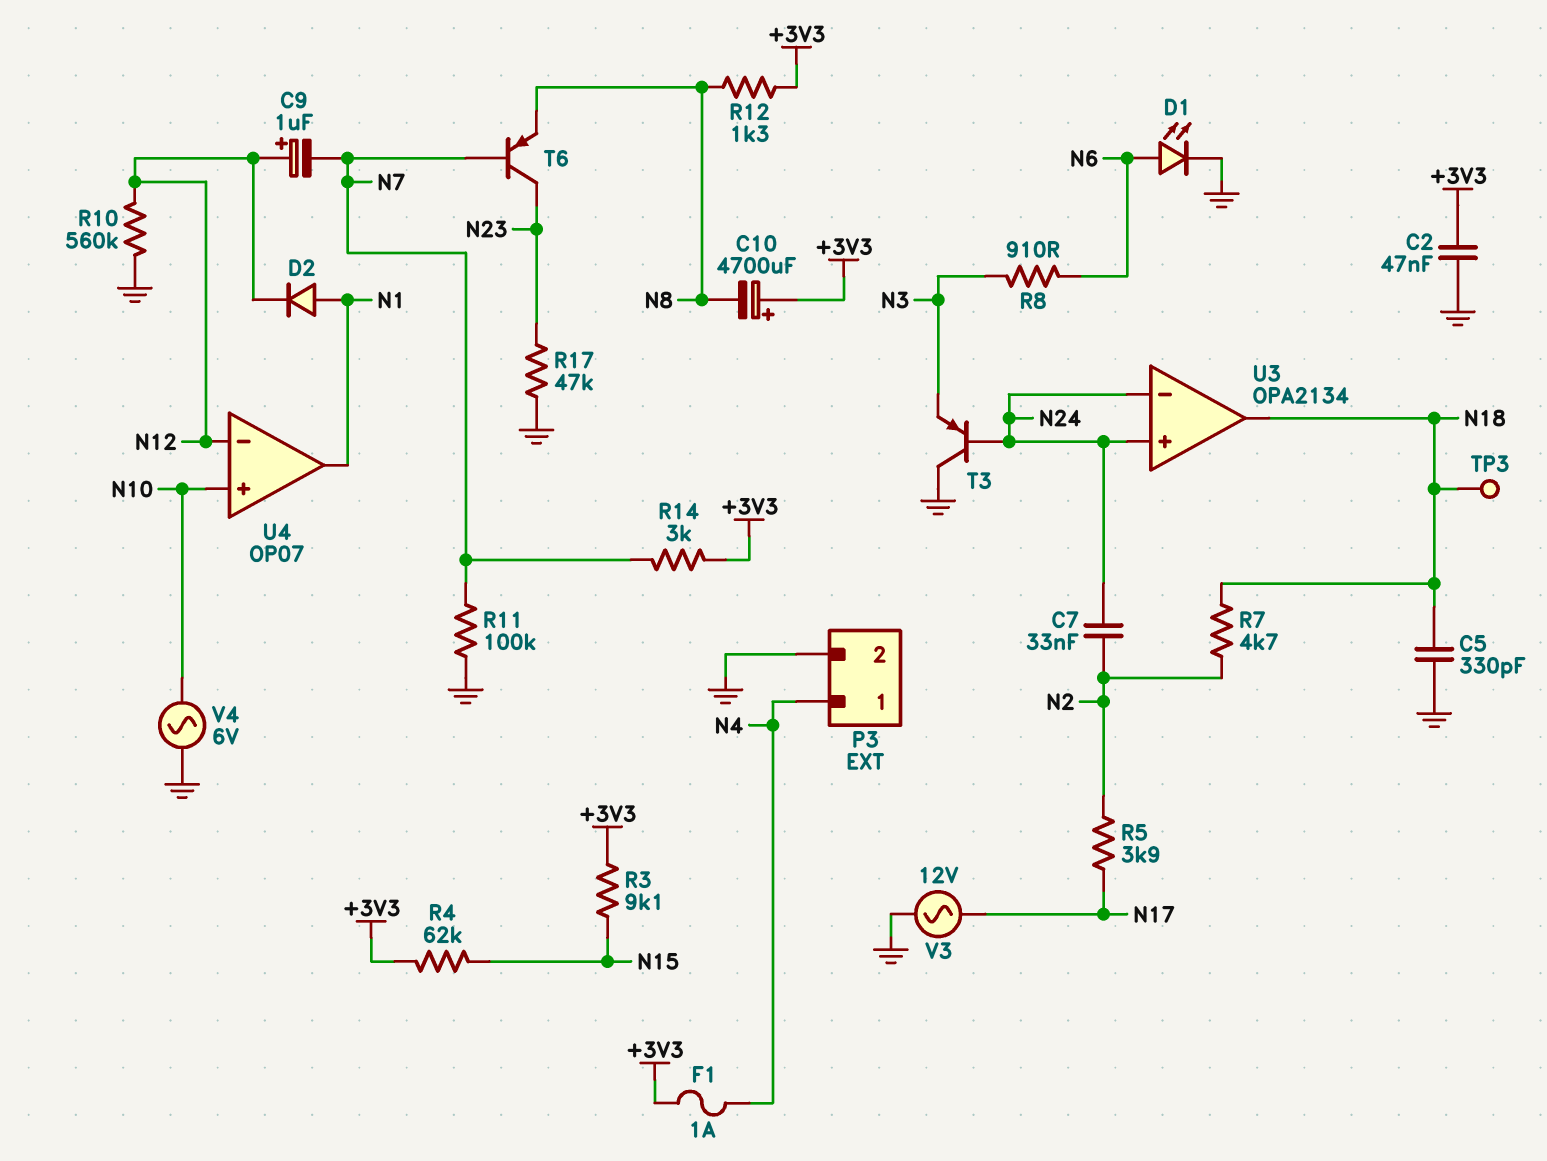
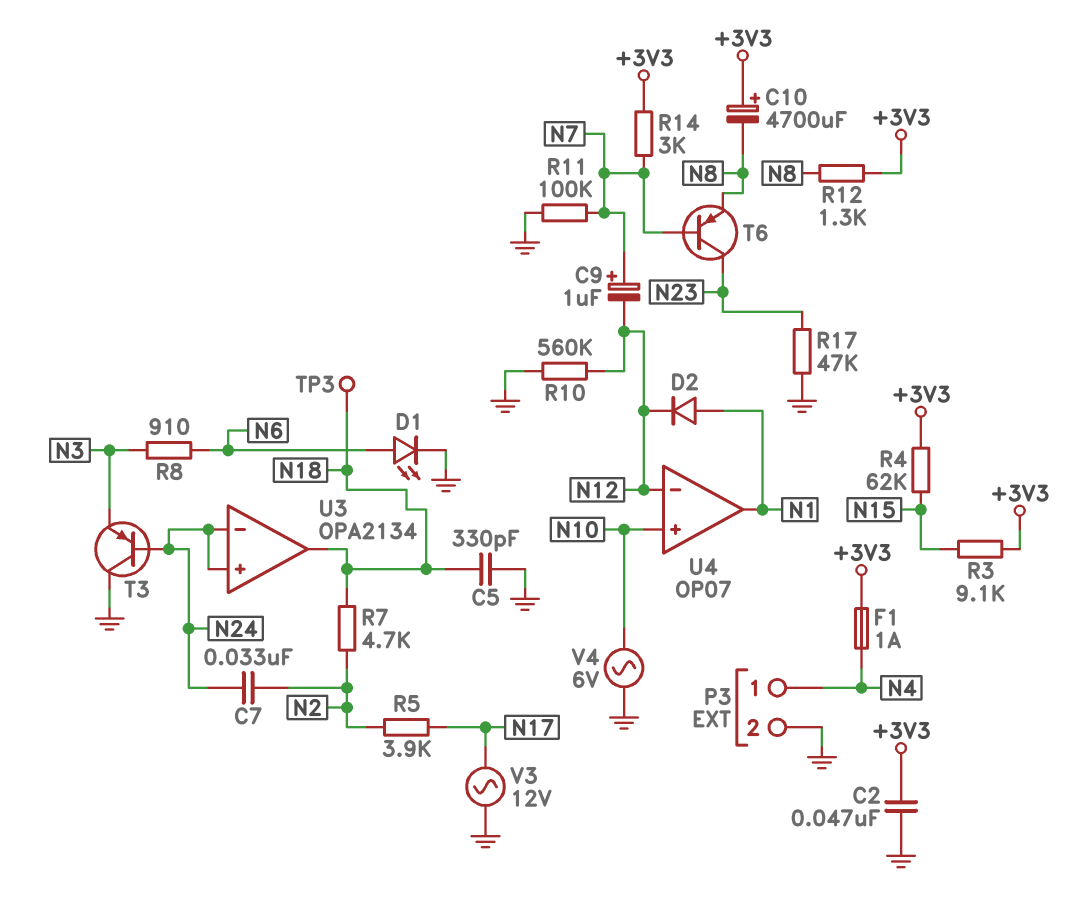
C9: 1uF (plus N12, minus N7) -> 1uF (plus N7, minus N12)

